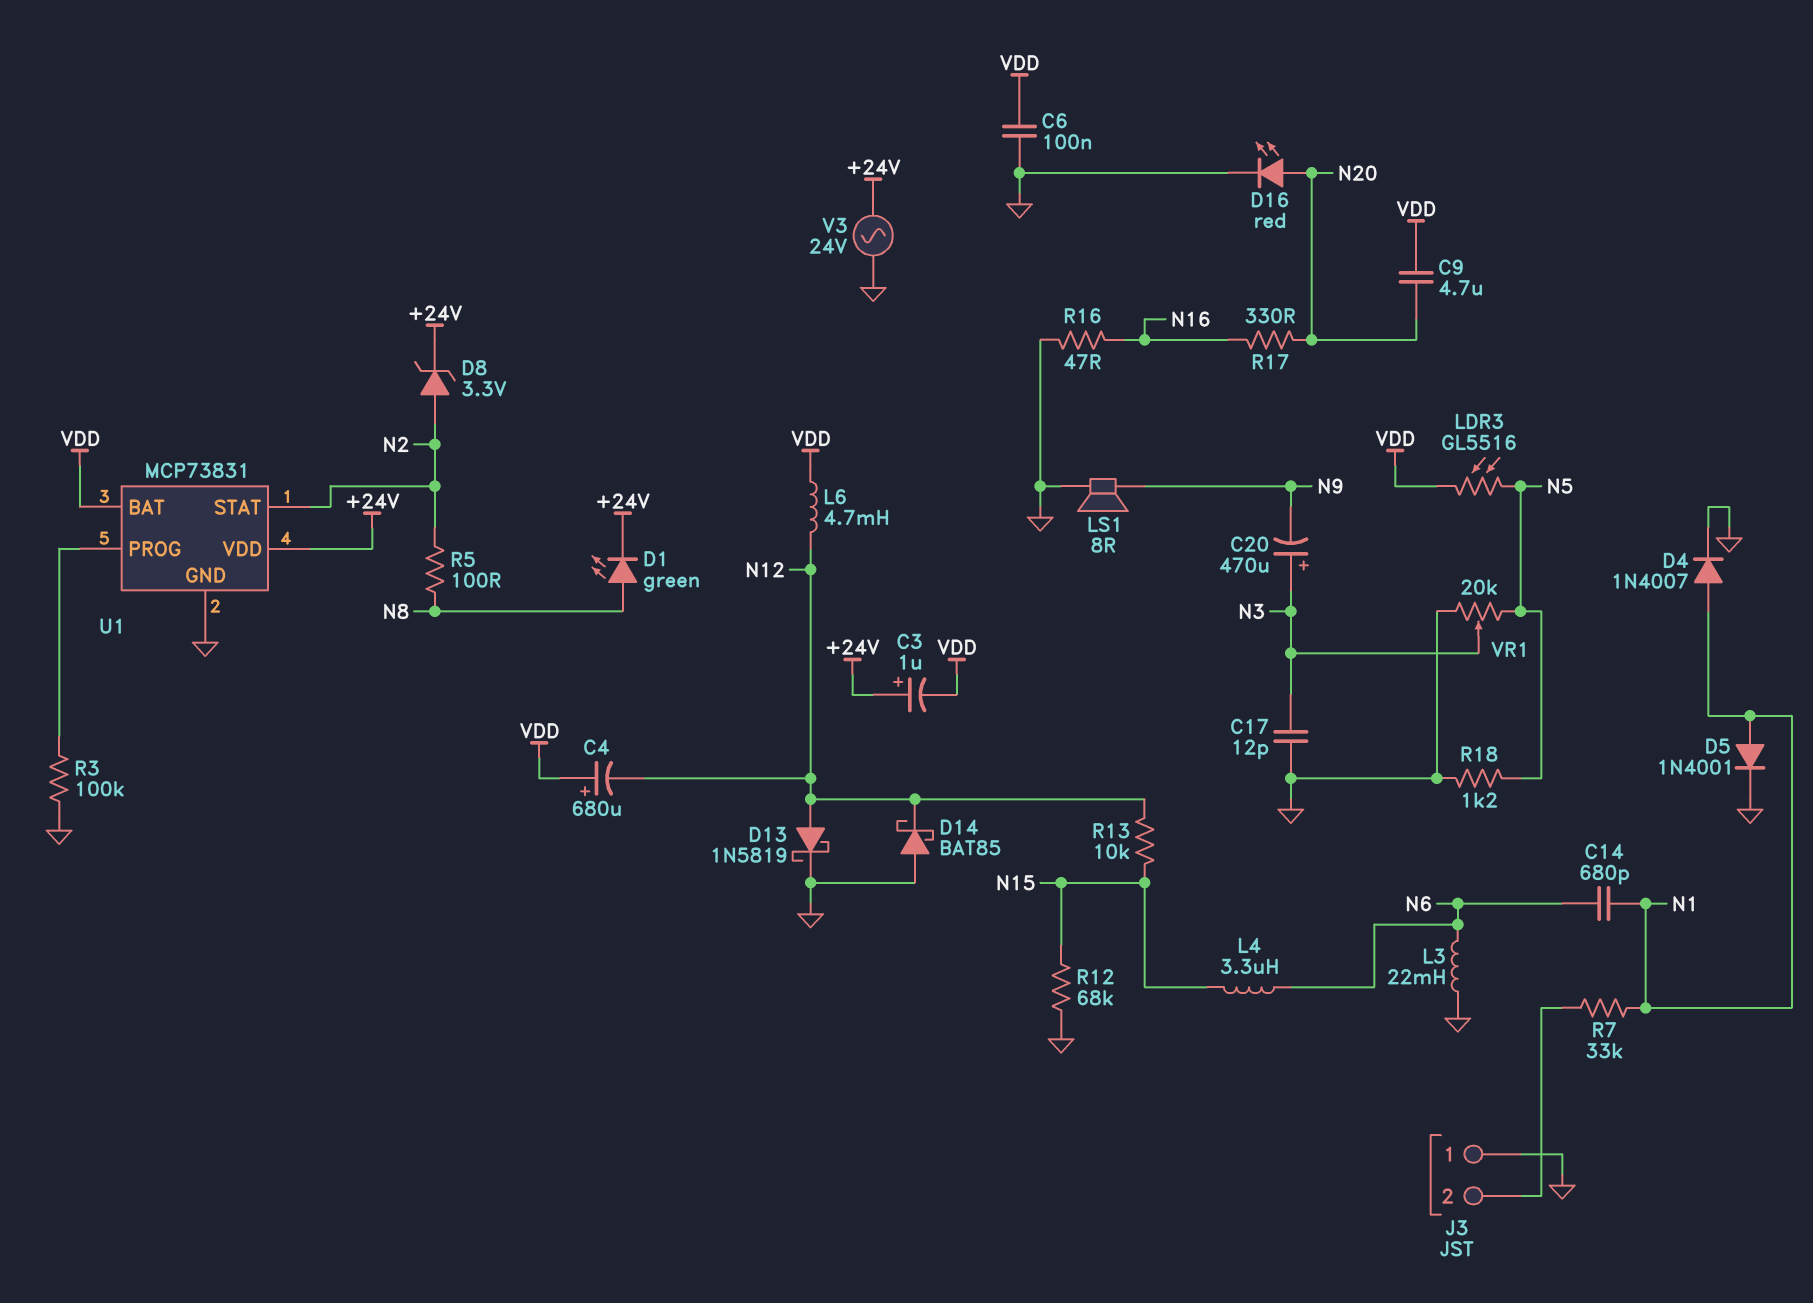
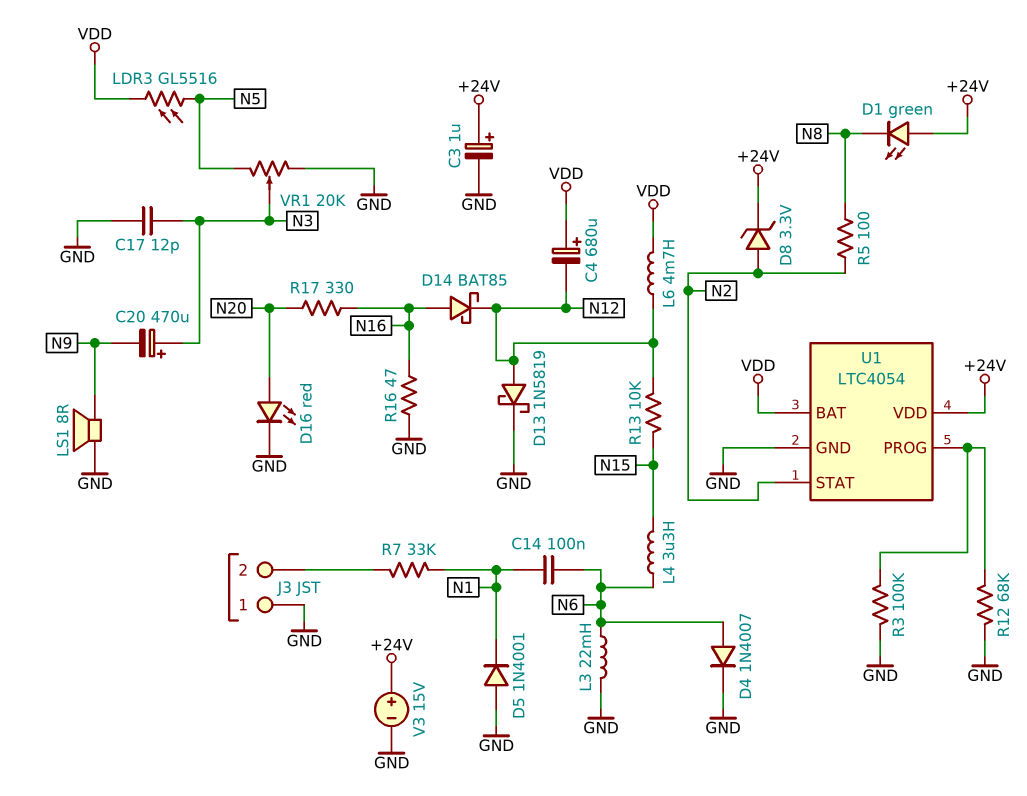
C3: 1uF (plus +24V, minus VDD) -> 1uF (plus +24V, minus GND)
C6: 100nF (GND, VDD) -> none
C9: 4.7uF (N20, VDD) -> none
C14: 680pF (N1, N6) -> 100nF (N1, N6)
D1: LED green (A N8, K +24V) -> LED green (A +24V, K N8)
D4: diode 1N4007 (A N1, K GND) -> diode 1N4007 (A N6, K GND)
D5: diode 1N4001 (A N1, K GND) -> diode 1N4001 (A GND, K N1)
D14: schottky BAT85 (A GND, K N12) -> schottky BAT85 (A N16, K N12)
R12: 68k (GND, N15) -> 68k (GND, U1/PROG)
R18: 1.2k (GND, N5) -> none
U1: MCP73831 -> LTC4054
V3: AC 24V (+24V, GND) -> 15V (plus +24V, minus GND)

